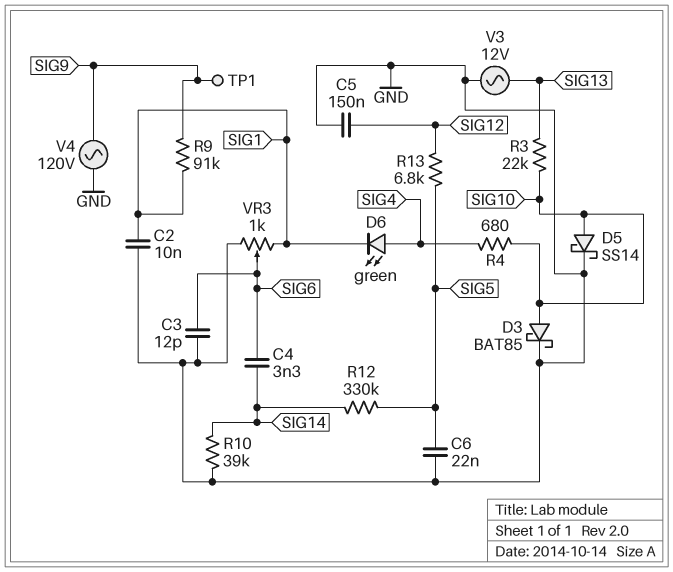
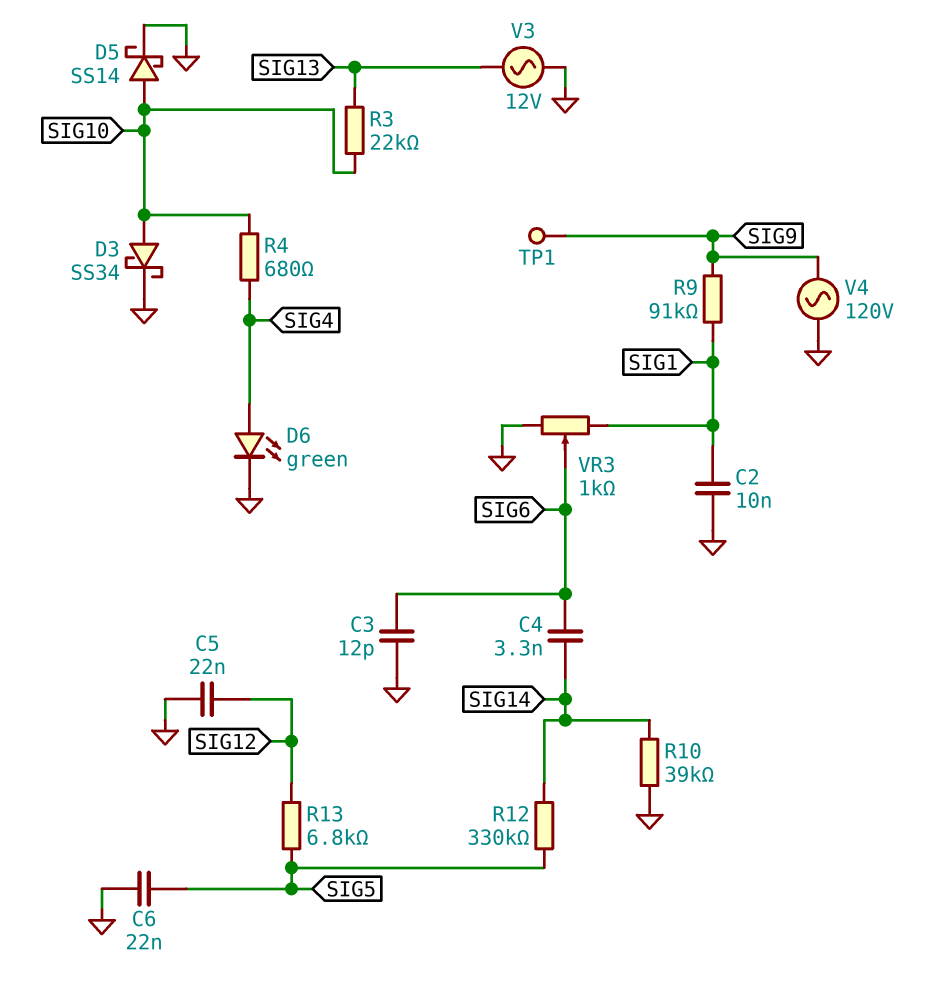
C5: 150nF (GND, SIG12) -> 22nF (GND, SIG12)
D3: schottky BAT85 (A SIG10, K GND) -> schottky SS34 (A SIG10, K GND)
D6: LED green (A SIG4, K SIG1) -> LED green (A SIG4, K GND)

